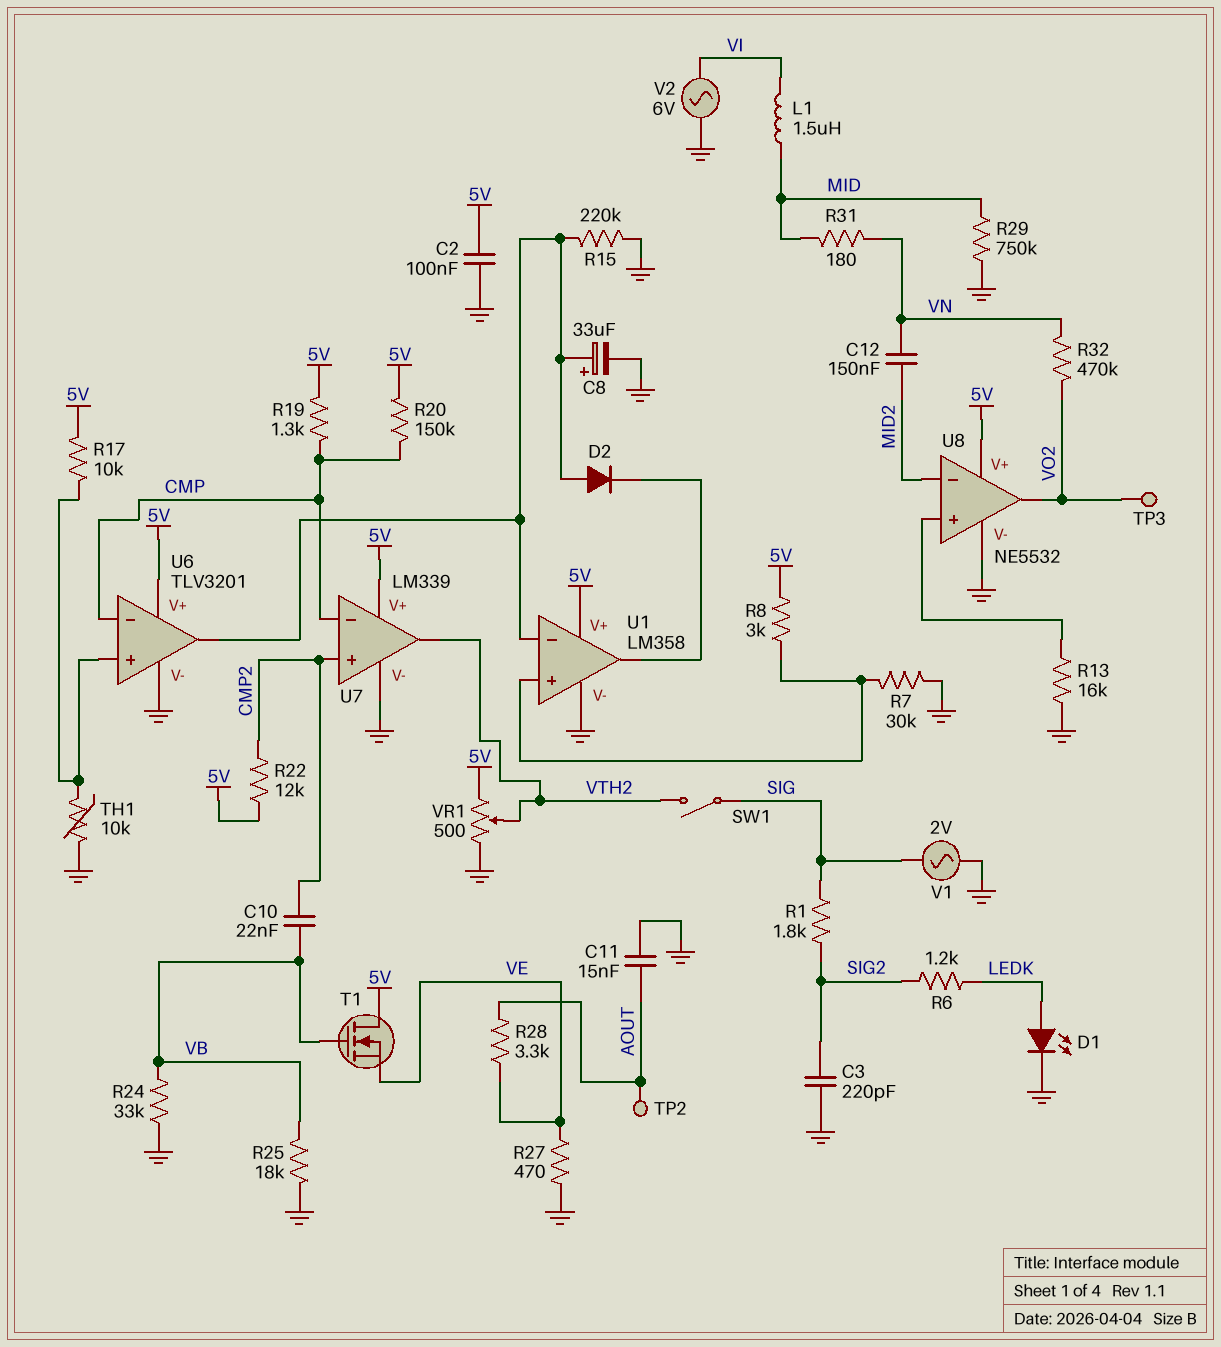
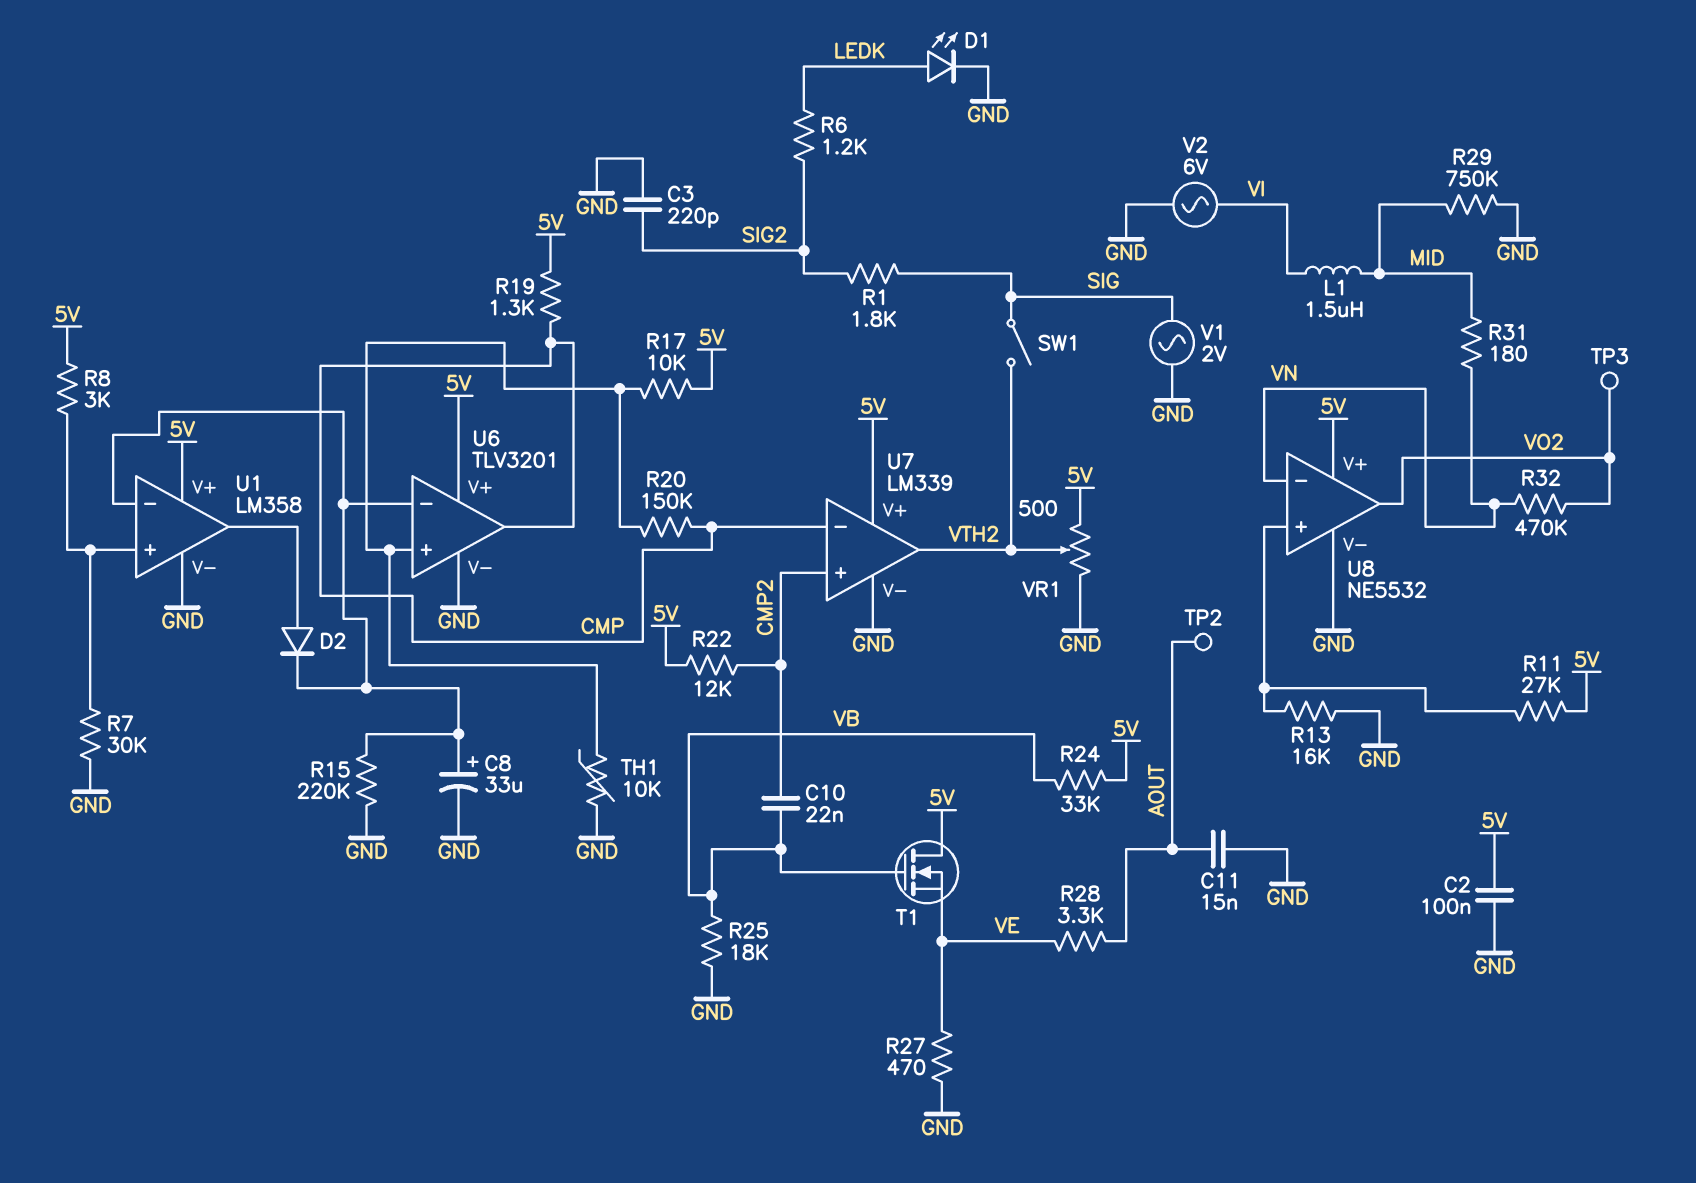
C12: 150nF (MID2, VN) -> none
D2: diode (A U1/in-, K U1/out) -> diode (A U1/out, K U1/in-)
R11: none -> 27k (5V, U8/in+)
R20: 150k (5V, CMP) -> 150k (CMP, U6/in+)
R24: 33k (GND, VB) -> 33k (5V, VB)
U6 pin in-: CMP -> U1/in-
U6 pin out: U1/in- -> CMP
U8 pin in-: MID2 -> VN

